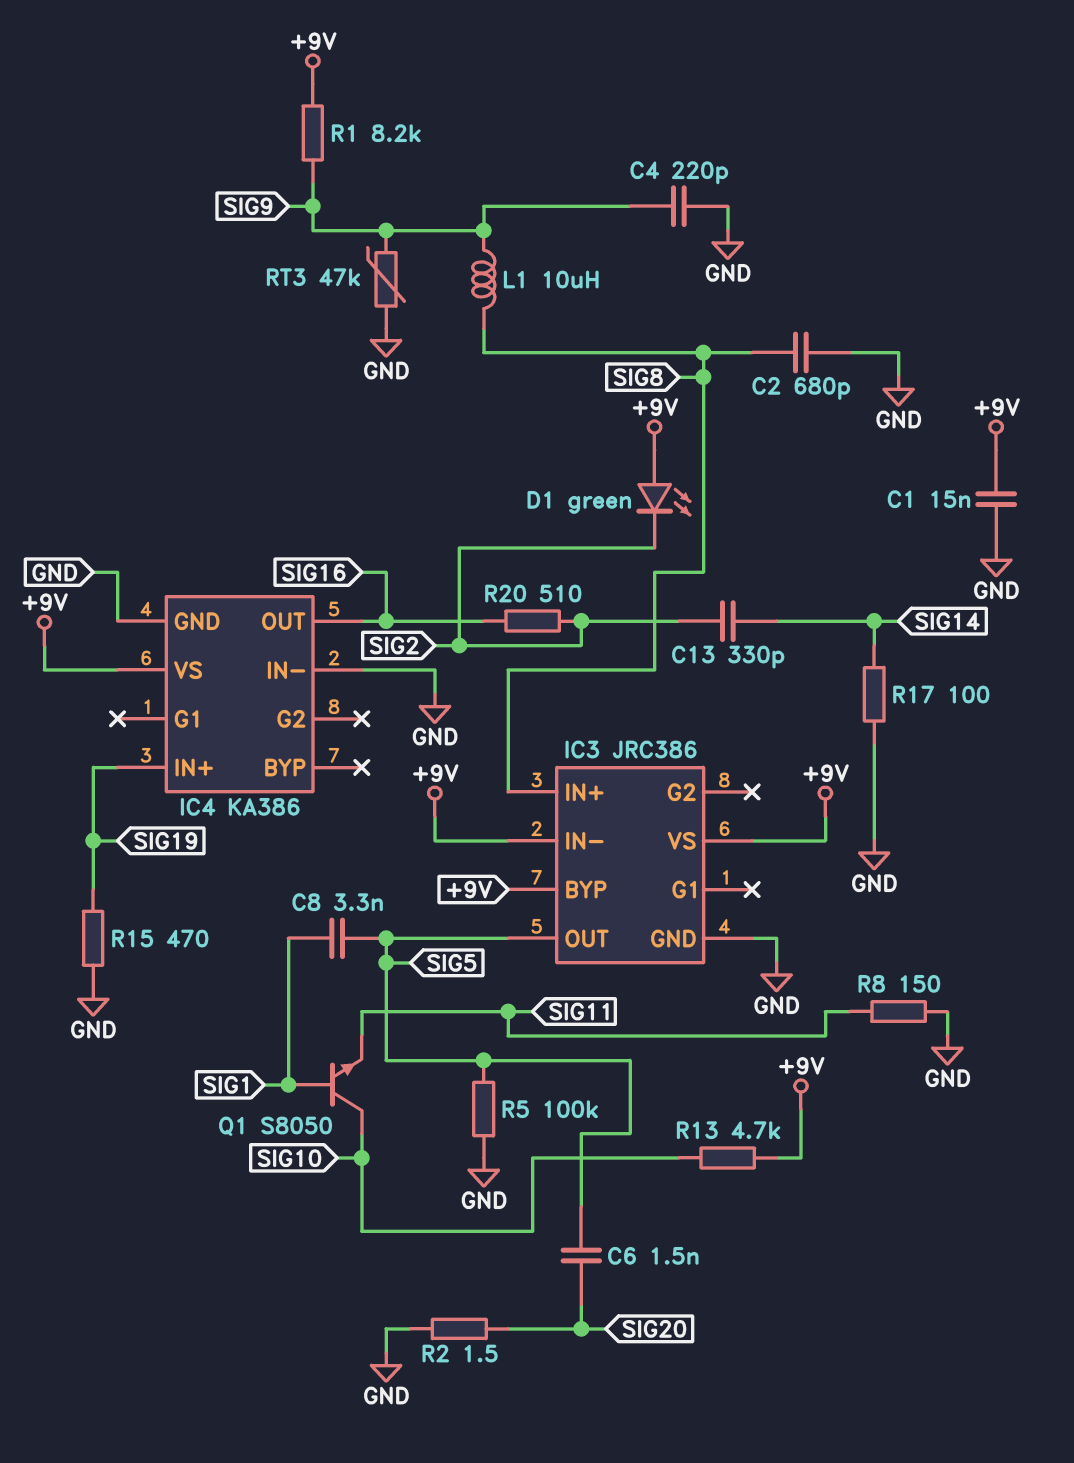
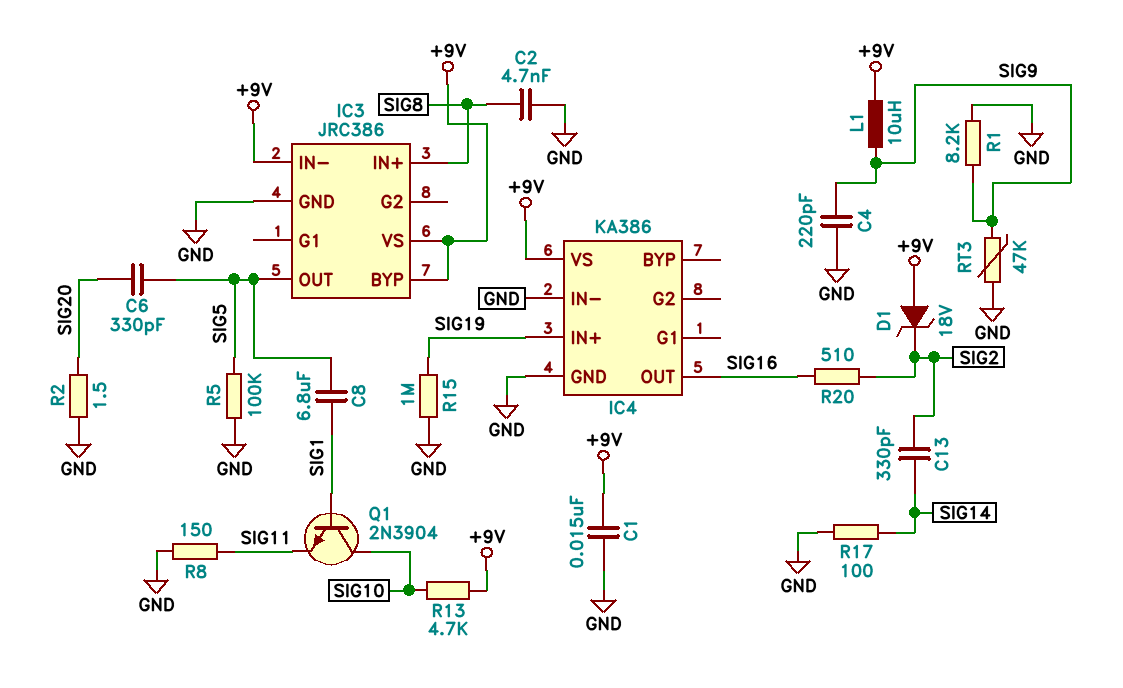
C2: 680pF (GND, SIG8) -> 4.7nF (GND, SIG8)
C6: 1.5nF (SIG5, SIG20) -> 330pF (SIG5, SIG20)
C8: 3.3nF (SIG1, SIG5) -> 6.8uF (SIG1, SIG5)
D1: LED green (A +9V, K SIG2) -> zener 18V (A +9V, K SIG2)
L1: 10uH (SIG8, SIG9) -> 10uH (+9V, SIG9)
Q1: NPN S8050 (B SIG1, C SIG10, E SIG11) -> NPN 2N3904 (B SIG1, C SIG10, E SIG11)
R1: 8.2k (+9V, SIG9) -> 8.2k (GND, SIG9)
R15: 470 (GND, SIG19) -> 1M (GND, SIG19)

